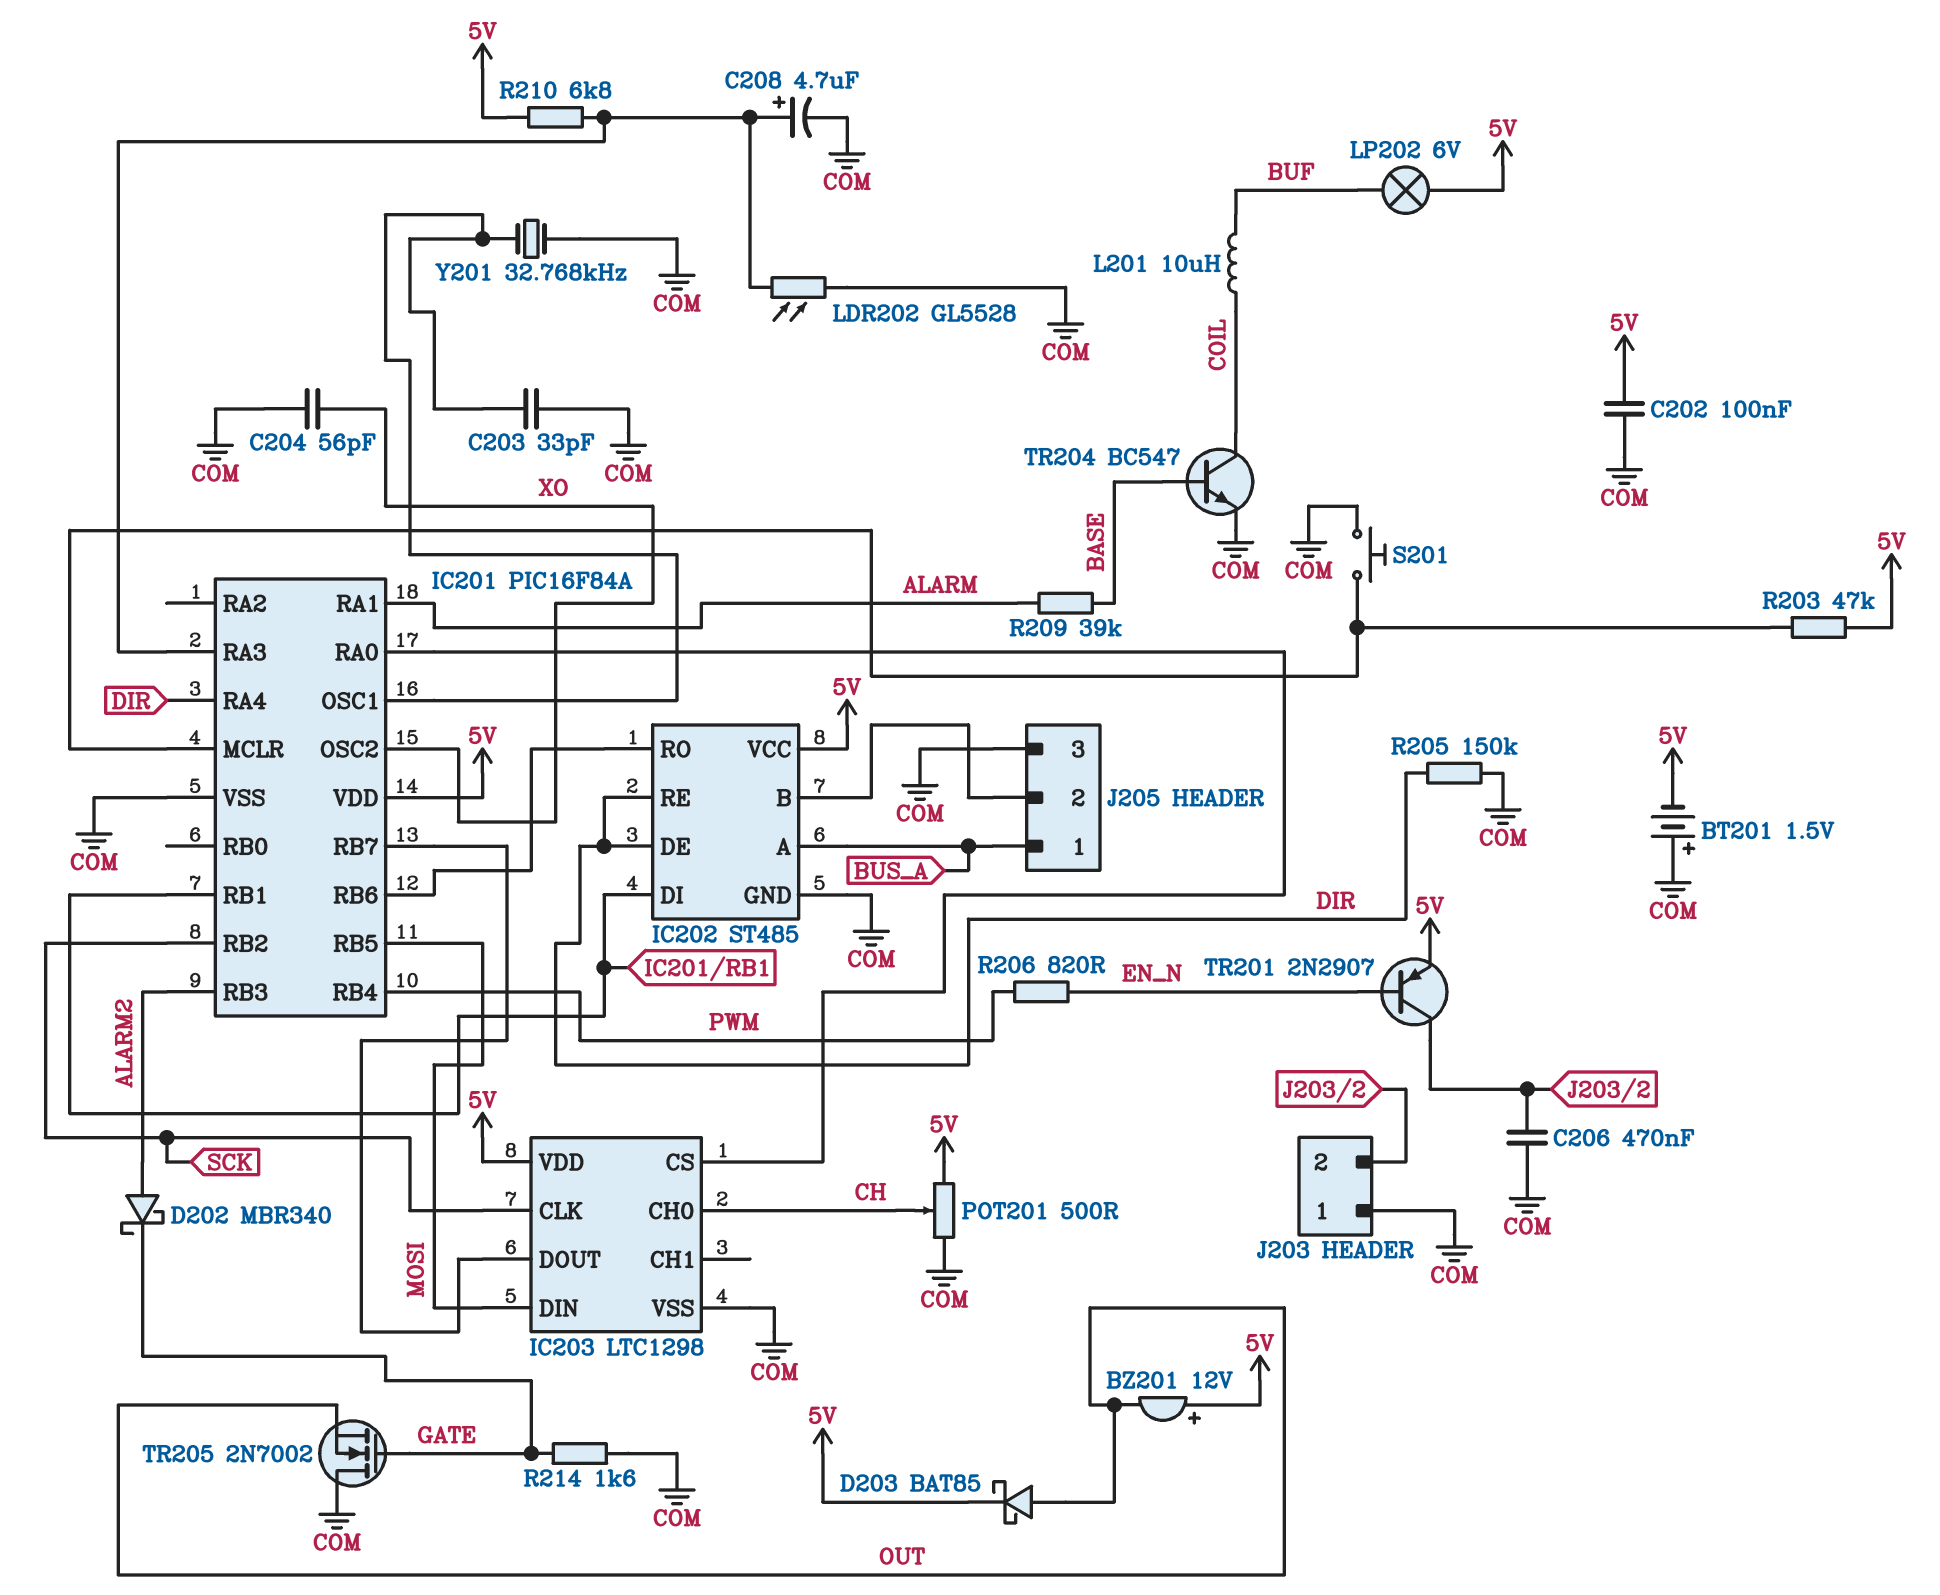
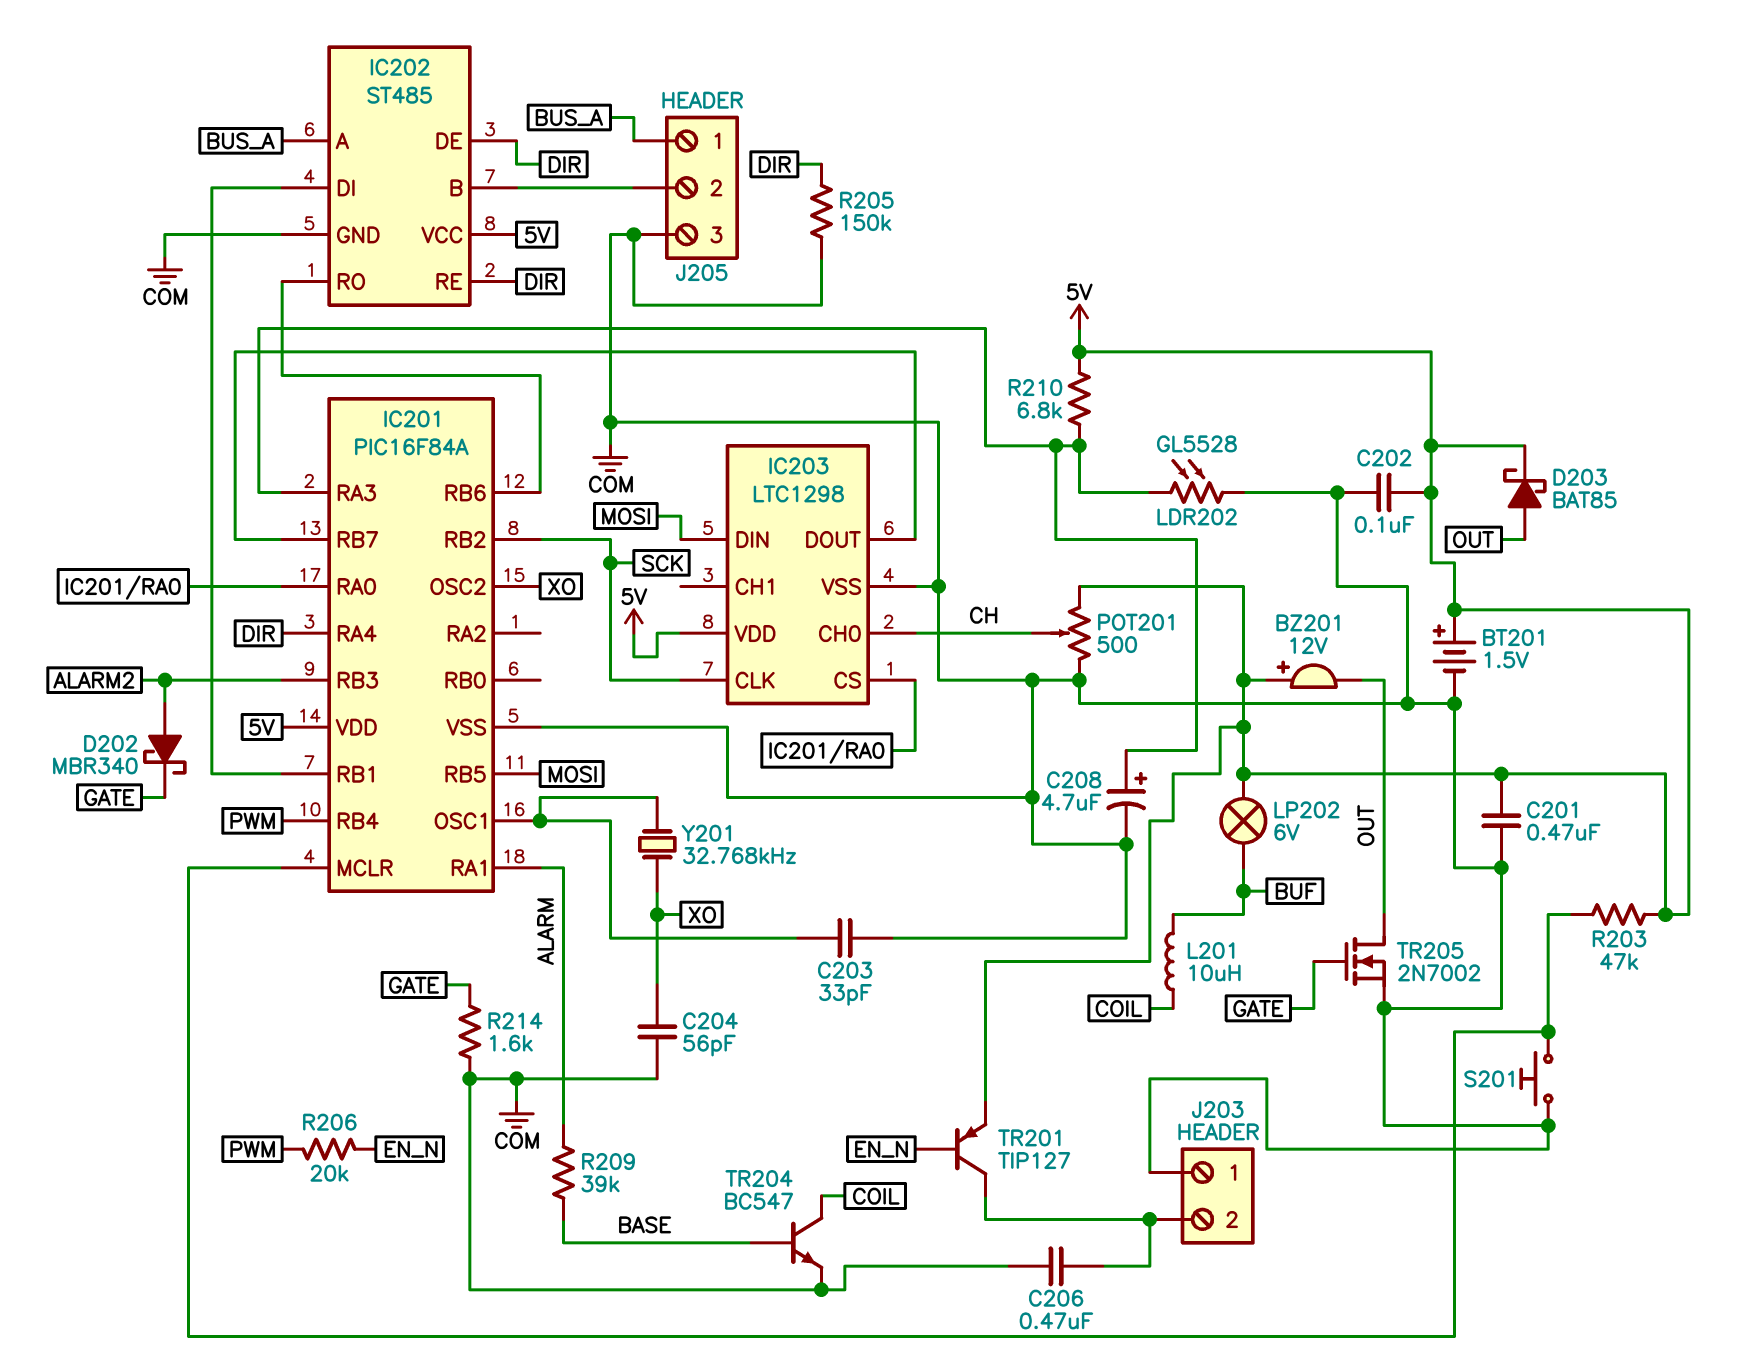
BT201: 1.5V (plus COM, minus 5V) -> 1.5V (plus 5V, minus COM)
C201: none -> 470nF (5V, COM)
R206: 820 (EN_N, PWM) -> 20k (EN_N, PWM)
TR201: PNP 2N2907 (B EN_N, C J203/2, E 5V) -> PNP TIP127 (B EN_N, C J203/2, E 5V)
TR205: NMOS 2N7002 (G GATE, D COM, S OUT) -> NMOS 2N7002 (G GATE, D OUT, S COM)
Y201: 32.768kHz (COM, IC201/OSC1) -> 32.768kHz (IC201/OSC1, XO)

